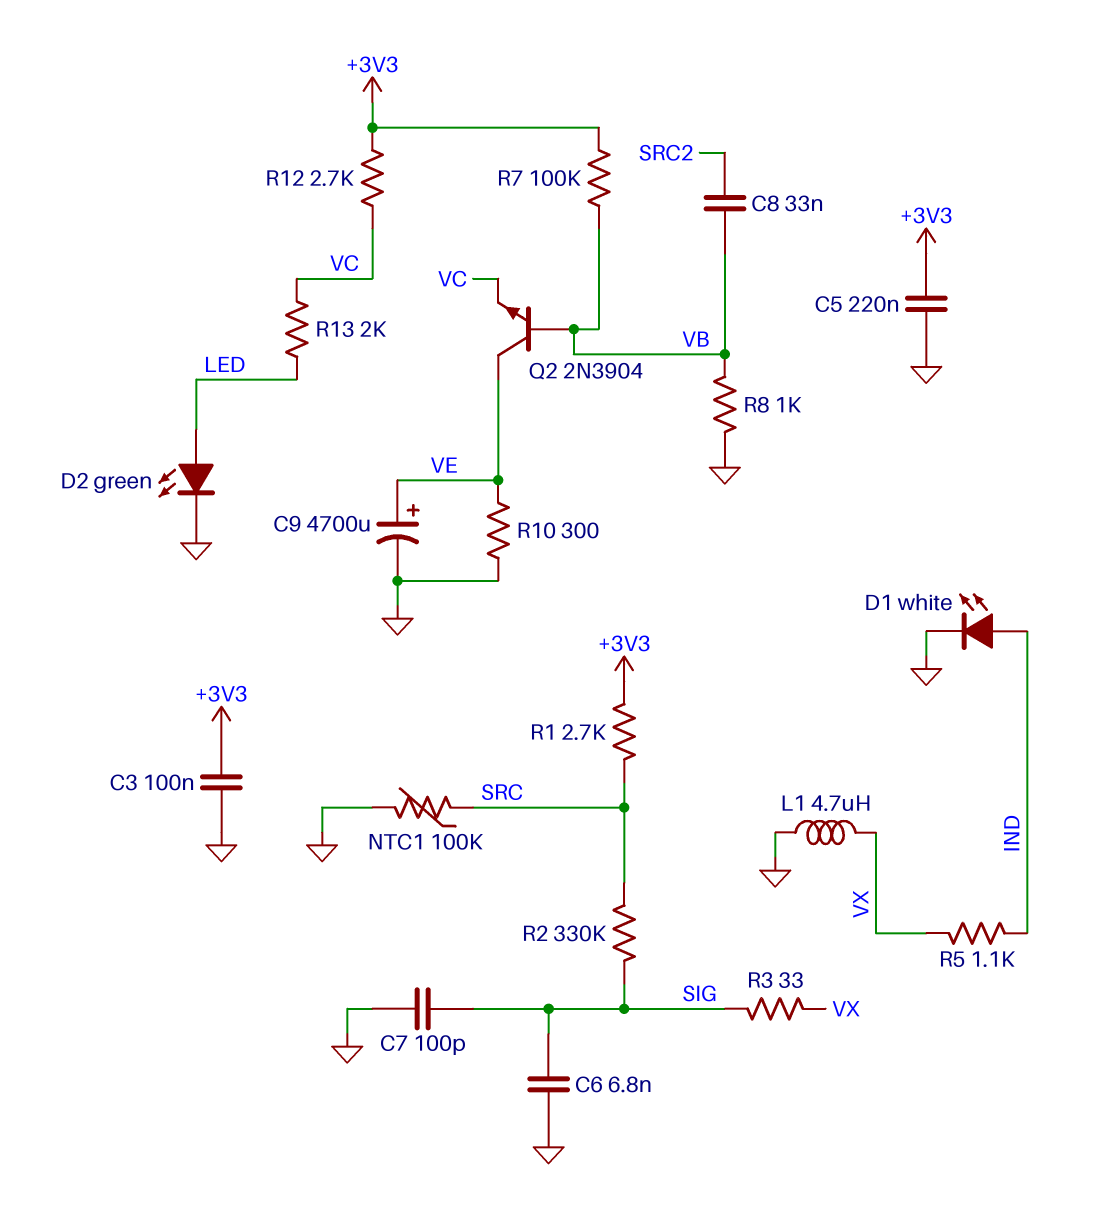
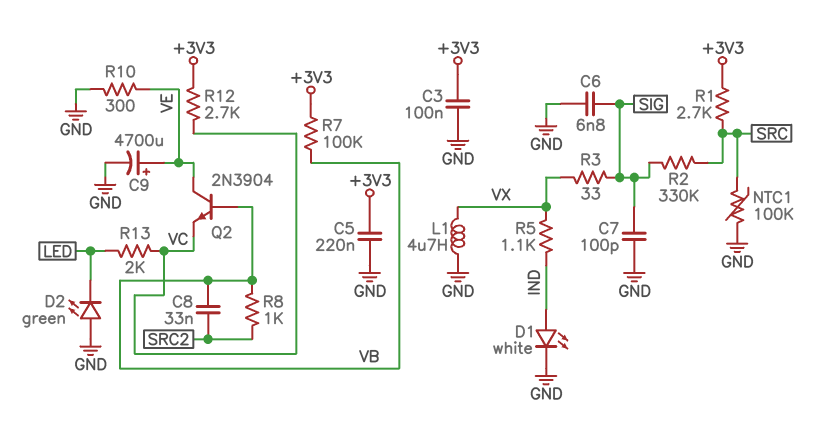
D2: LED green (A LED, K GND) -> LED green (A GND, K LED)
R8: 1k (GND, VB) -> 1k (SRC2, VB)

